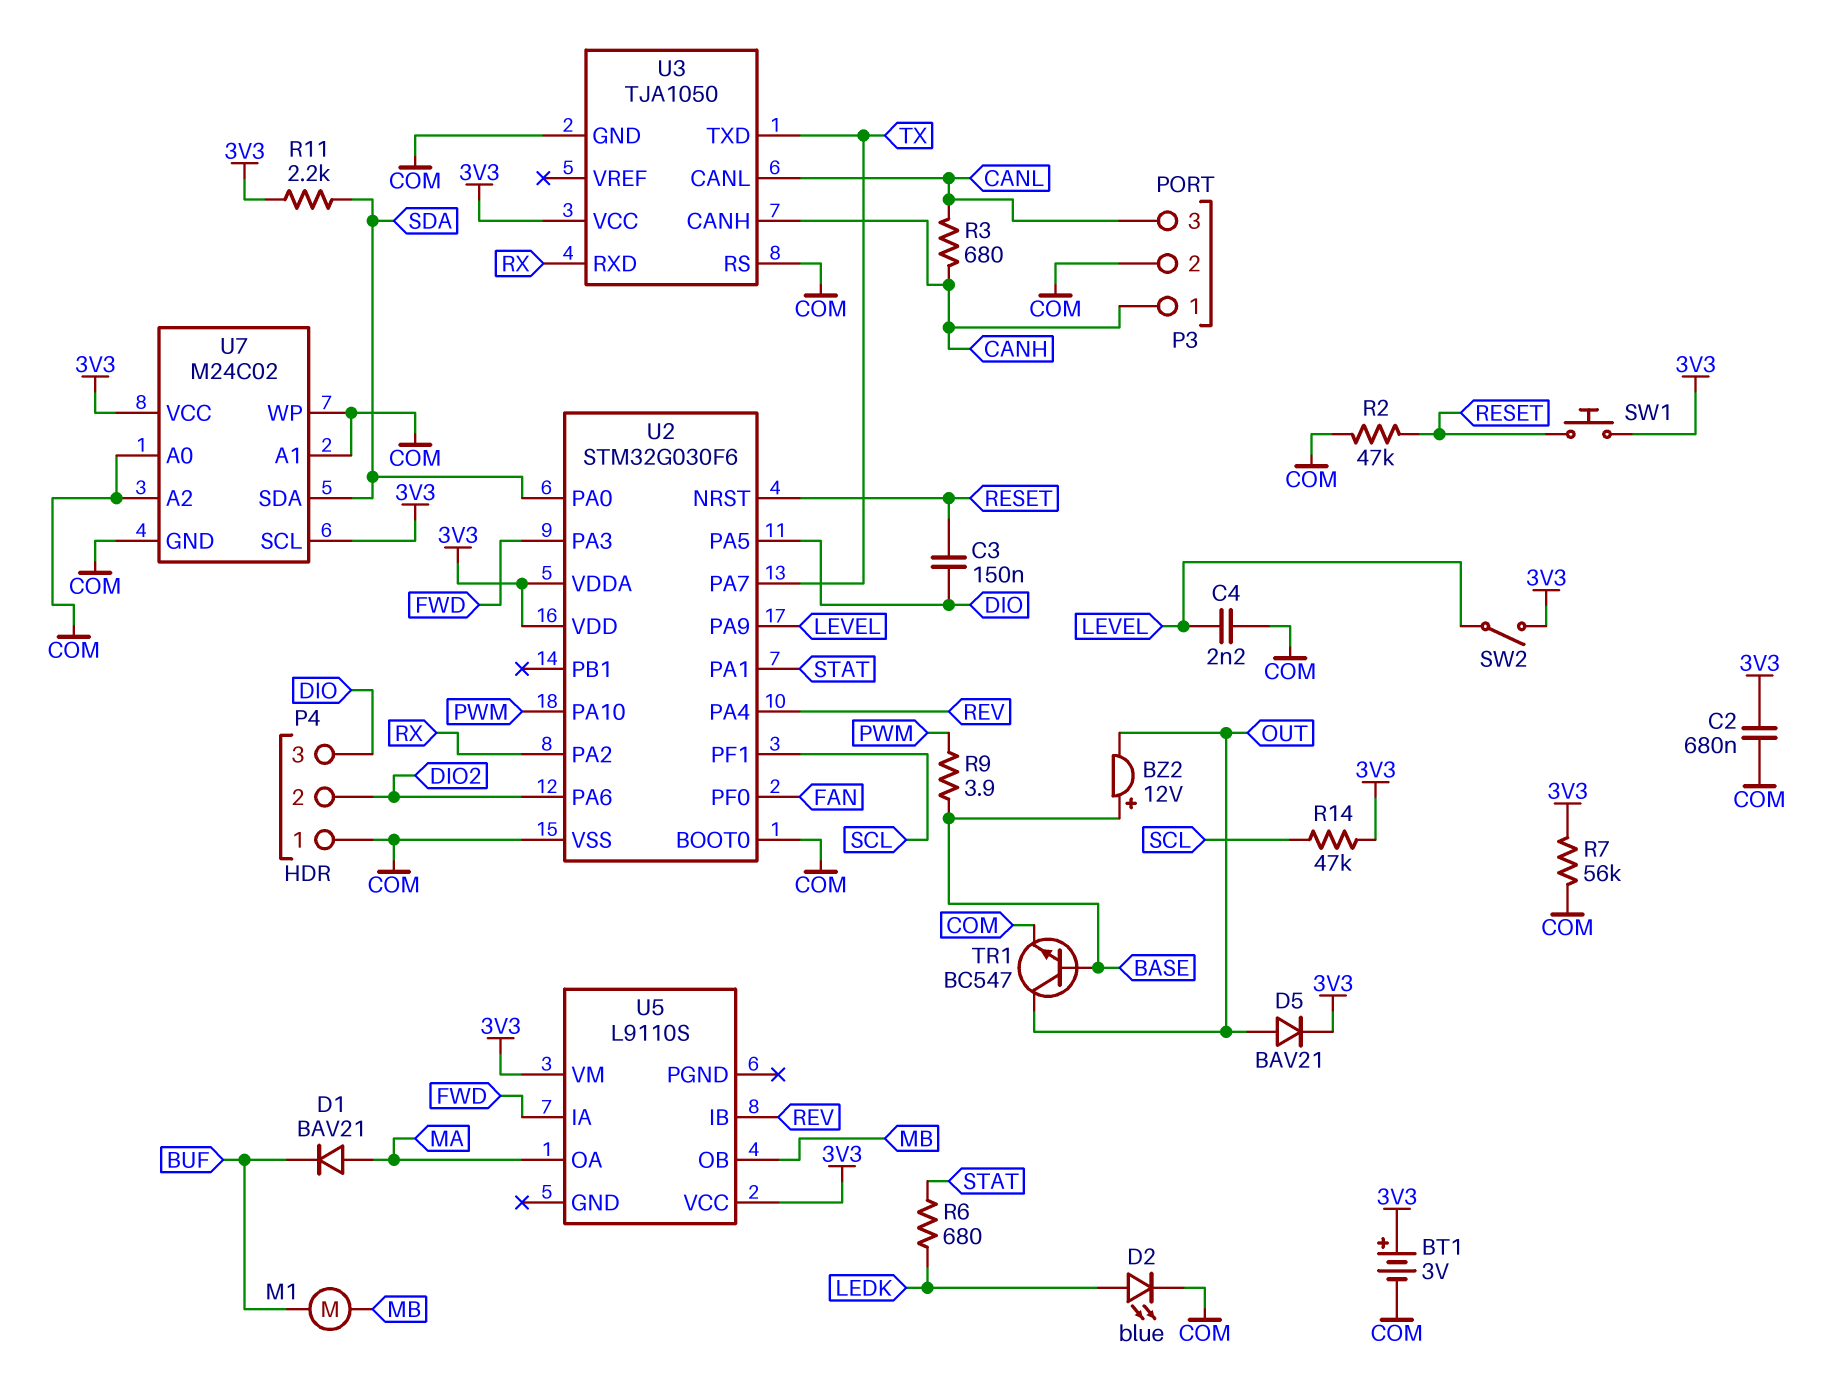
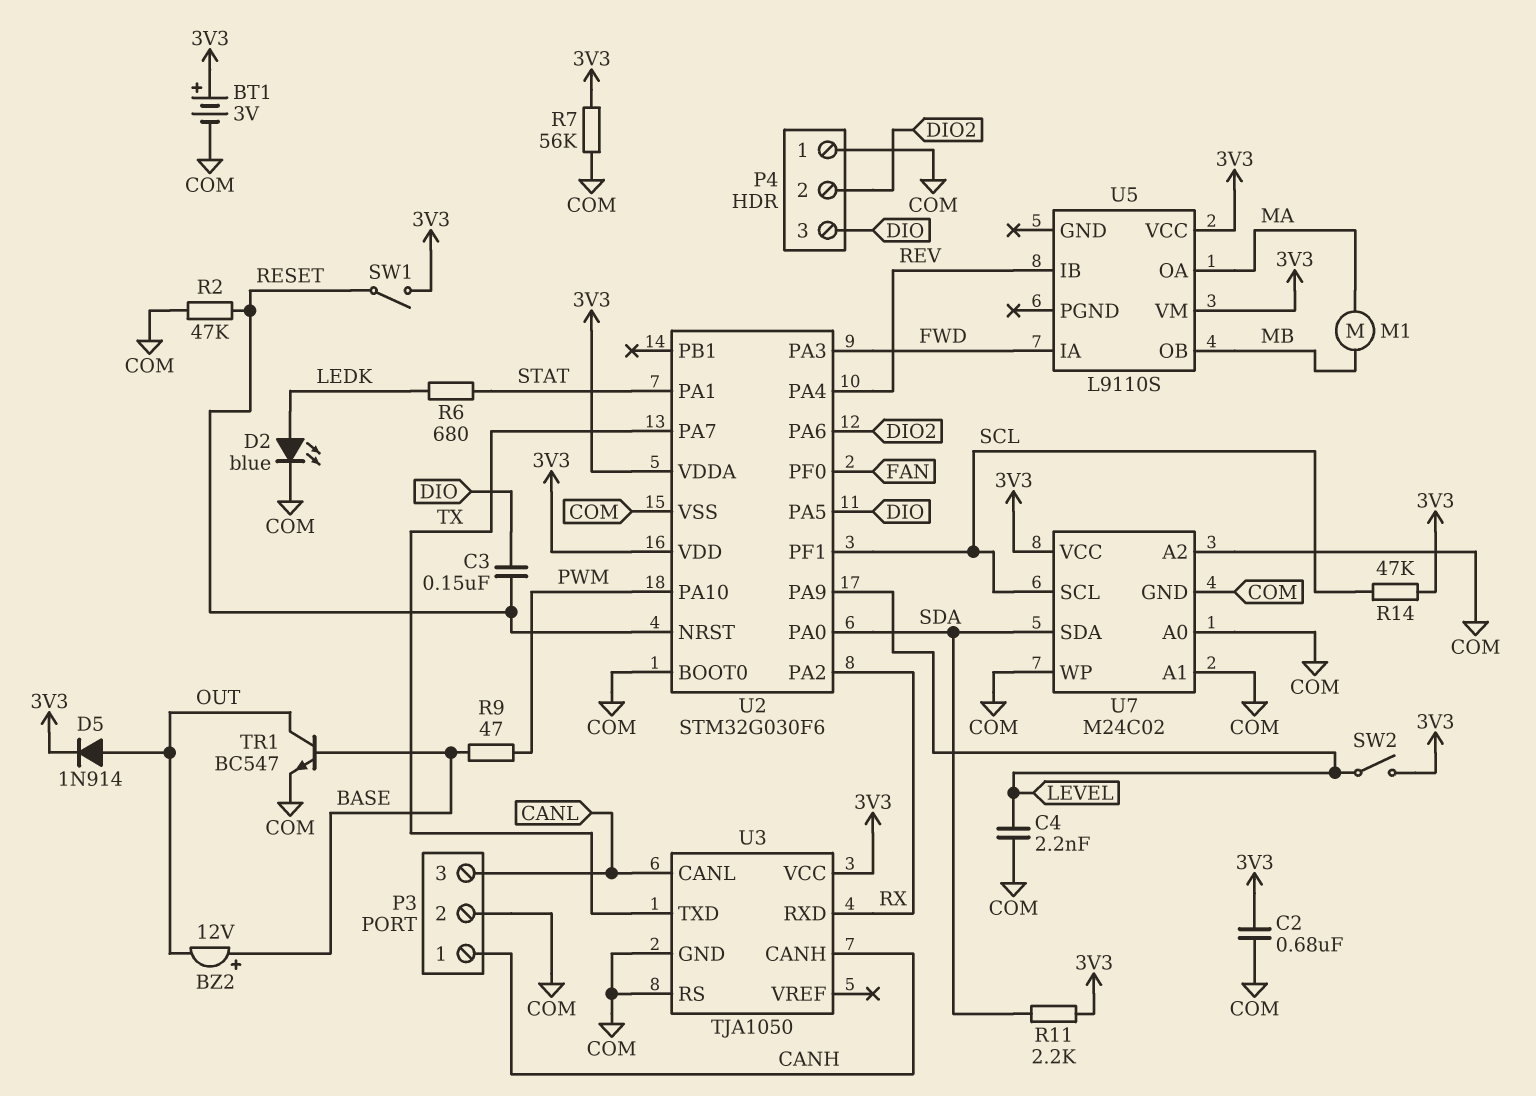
D1: diode BAV21 (A MA, K BUF) -> none
D5: diode BAV21 (A OUT, K 3V3) -> diode 1N914 (A OUT, K 3V3)
M1: motor (BUF, MB) -> motor (MA, MB)
R3: 680 (CANH, CANL) -> none
R9: 3.9 (BASE, PWM) -> 47 (BASE, PWM)
SW1: button (3V3, RESET) -> switch (3V3, RESET)
U7 pin SCL: 3V3 -> SCL

